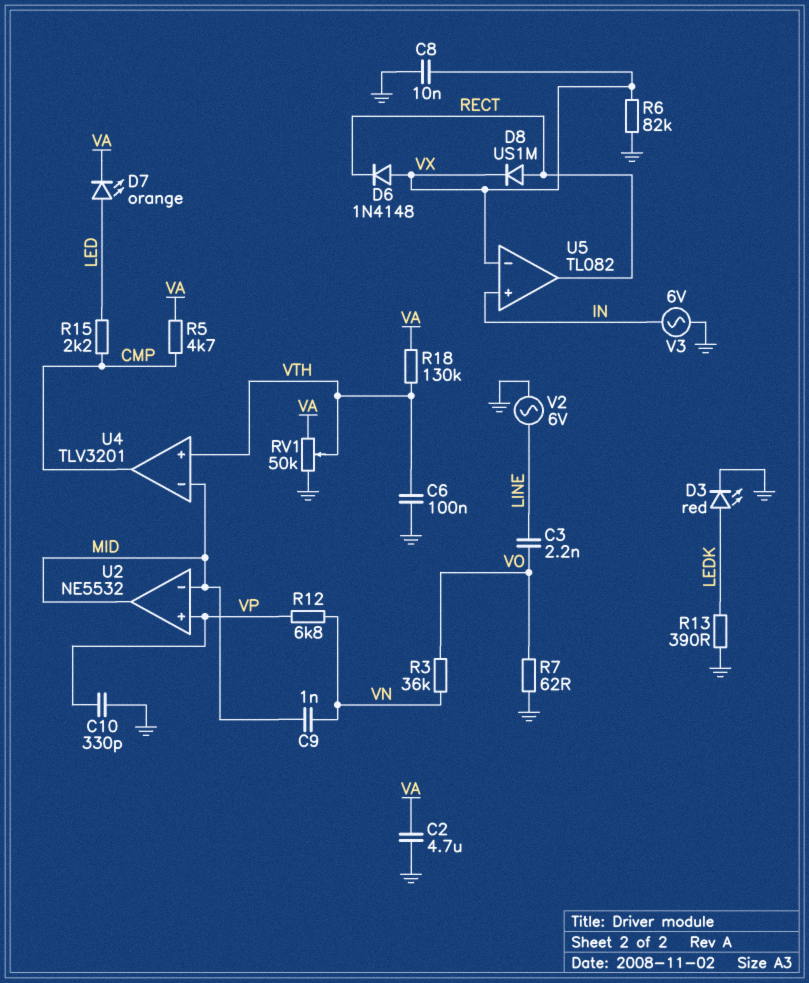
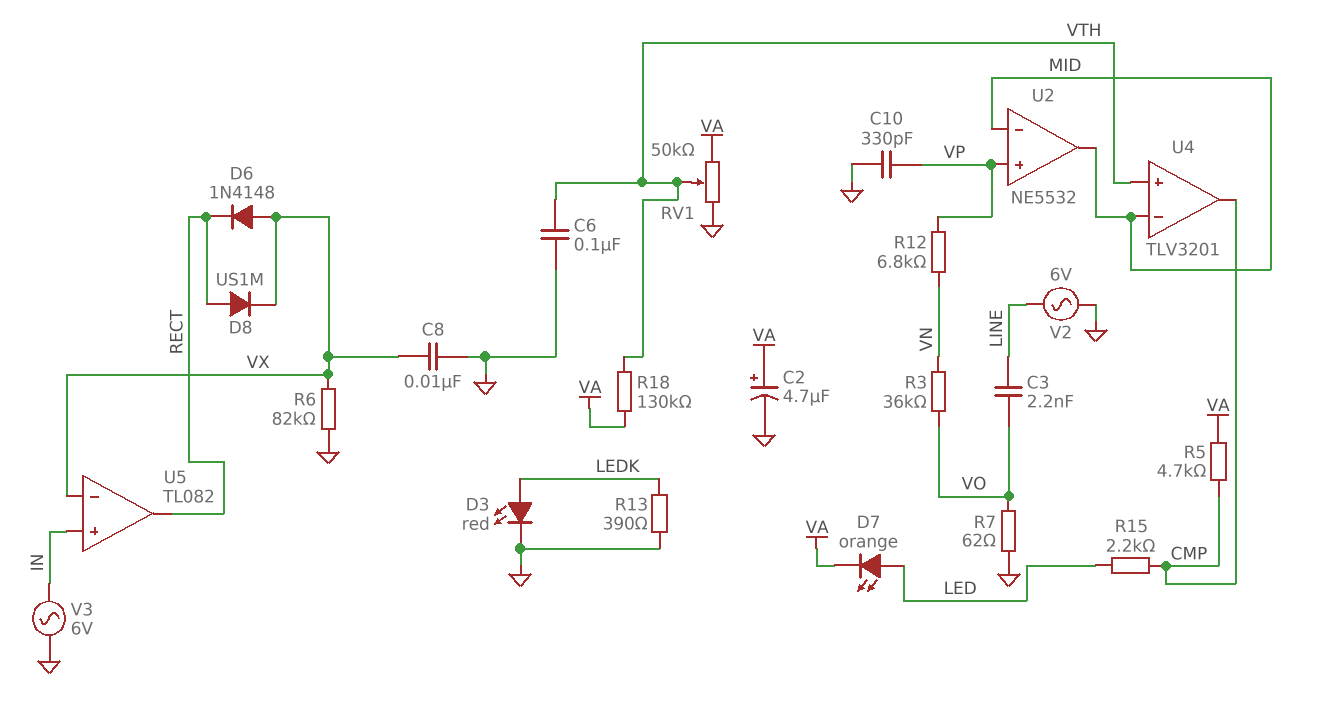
C2: 4.7uF (GND, VA) -> 4.7uF (plus VA, minus GND)
C9: 1nF (MID, VN) -> none

